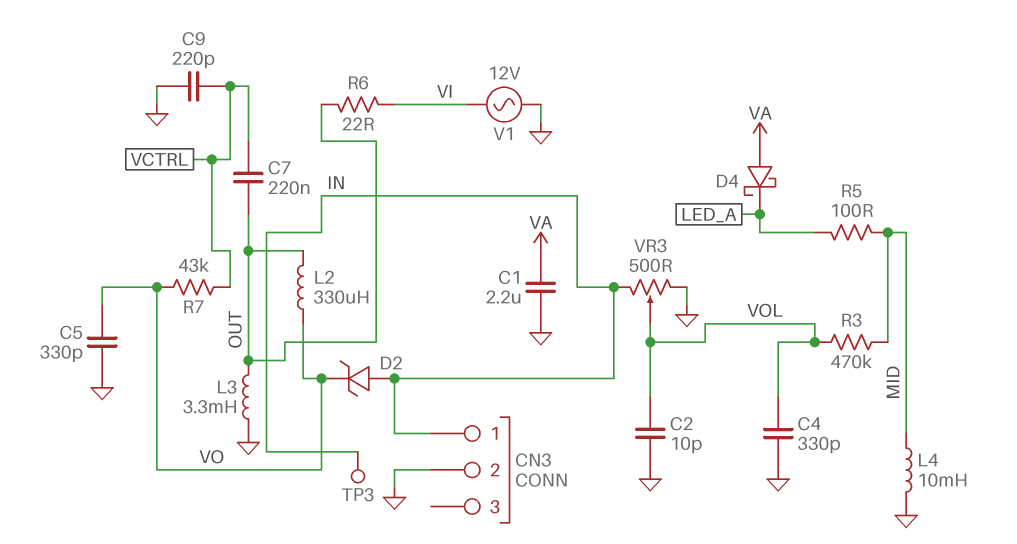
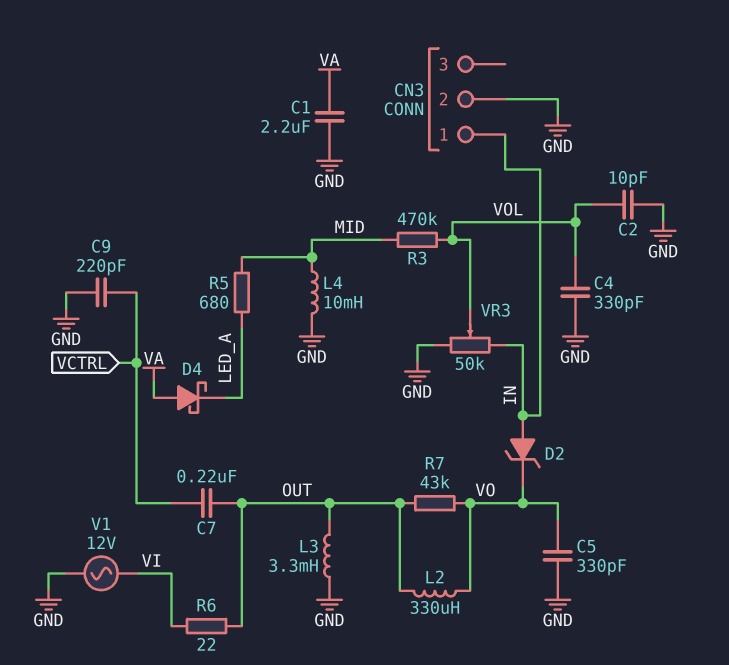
R5: 100 (LED_A, MID) -> 680 (LED_A, MID)
R7: 43k (VCTRL, VO) -> 43k (OUT, VO)
TP3: test point (IN) -> none
VR3: 500 (GND, IN, wiper VOL) -> 50k (GND, IN, wiper VOL)

